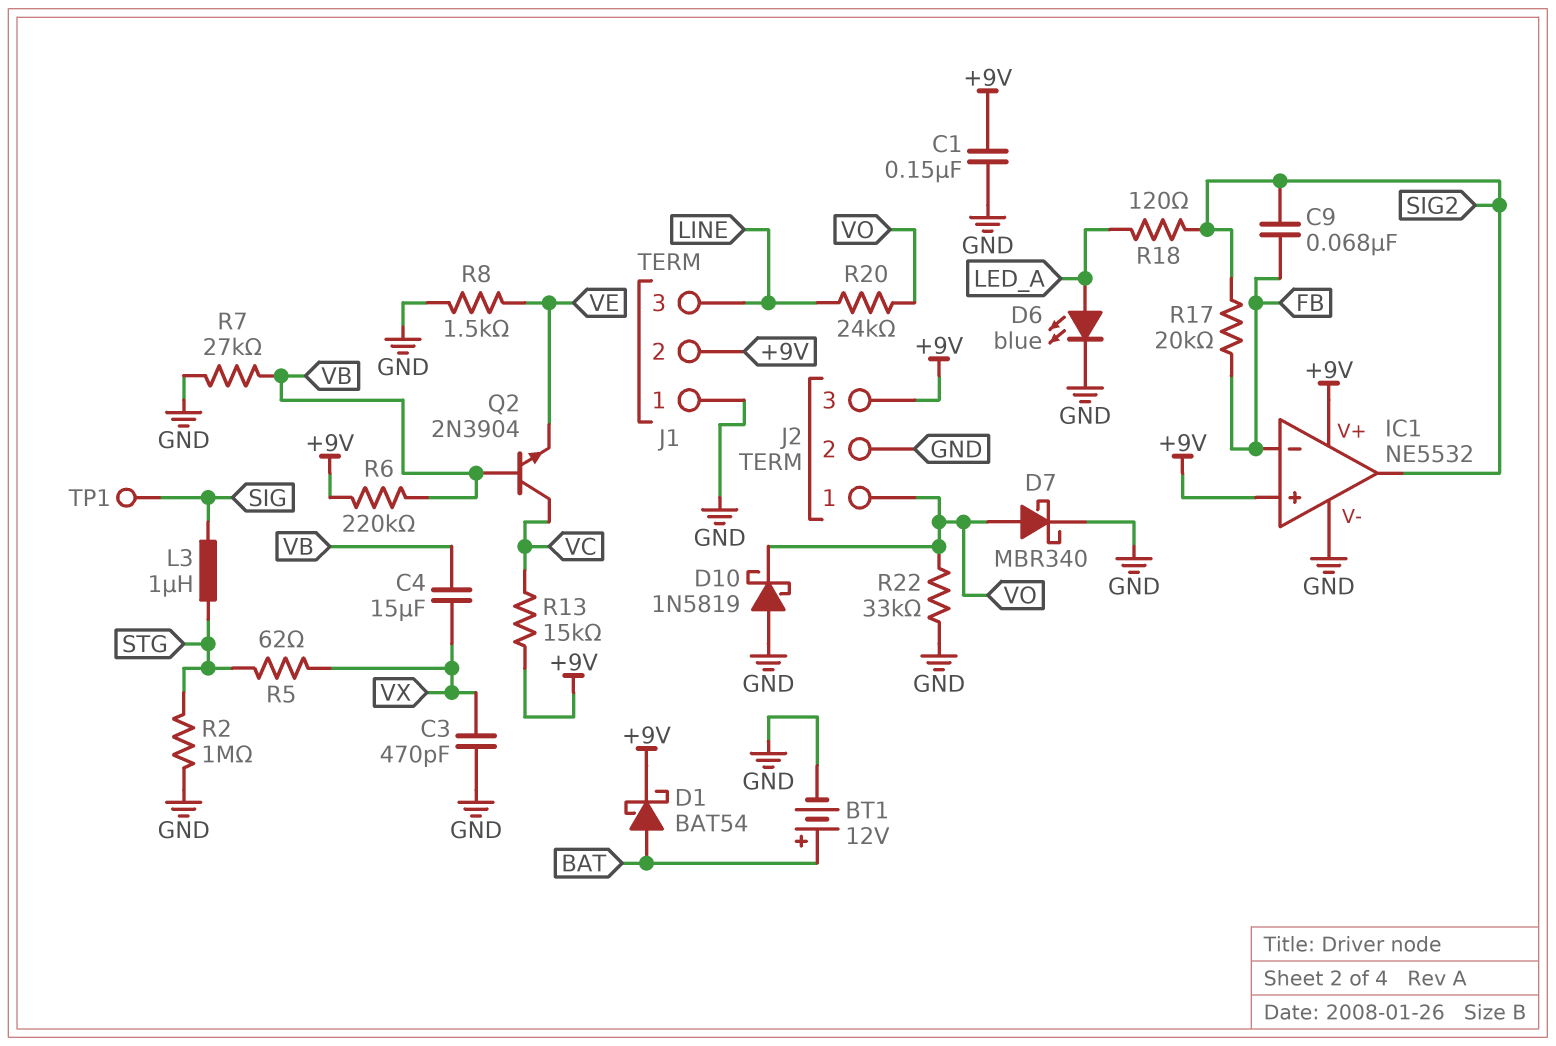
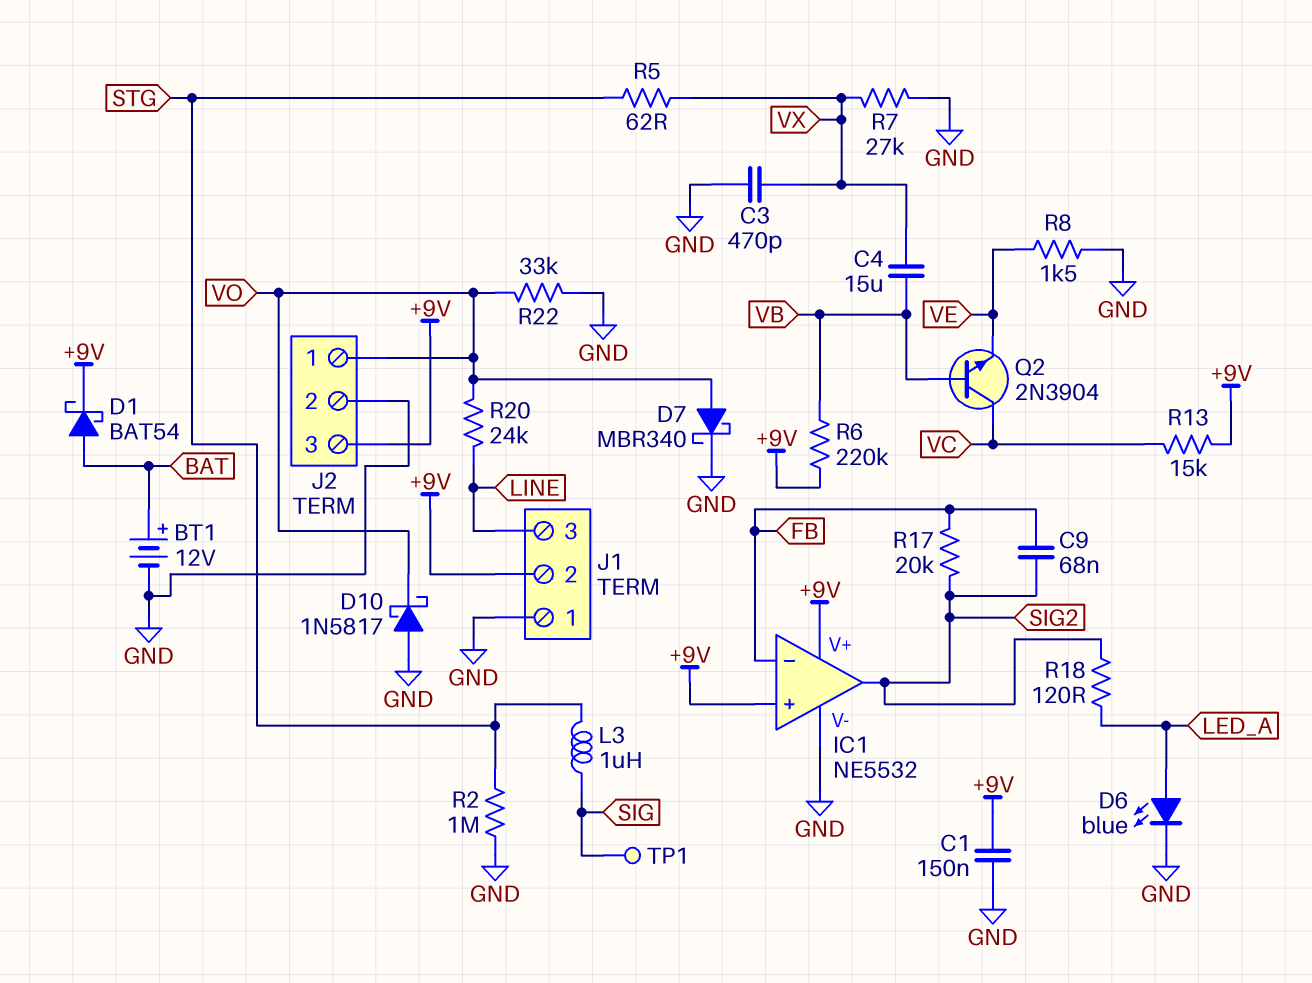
D10: schottky 1N5819 (A GND, K VO) -> schottky 1N5817 (A GND, K VO)
R7: 27k (GND, VB) -> 27k (GND, VX)

